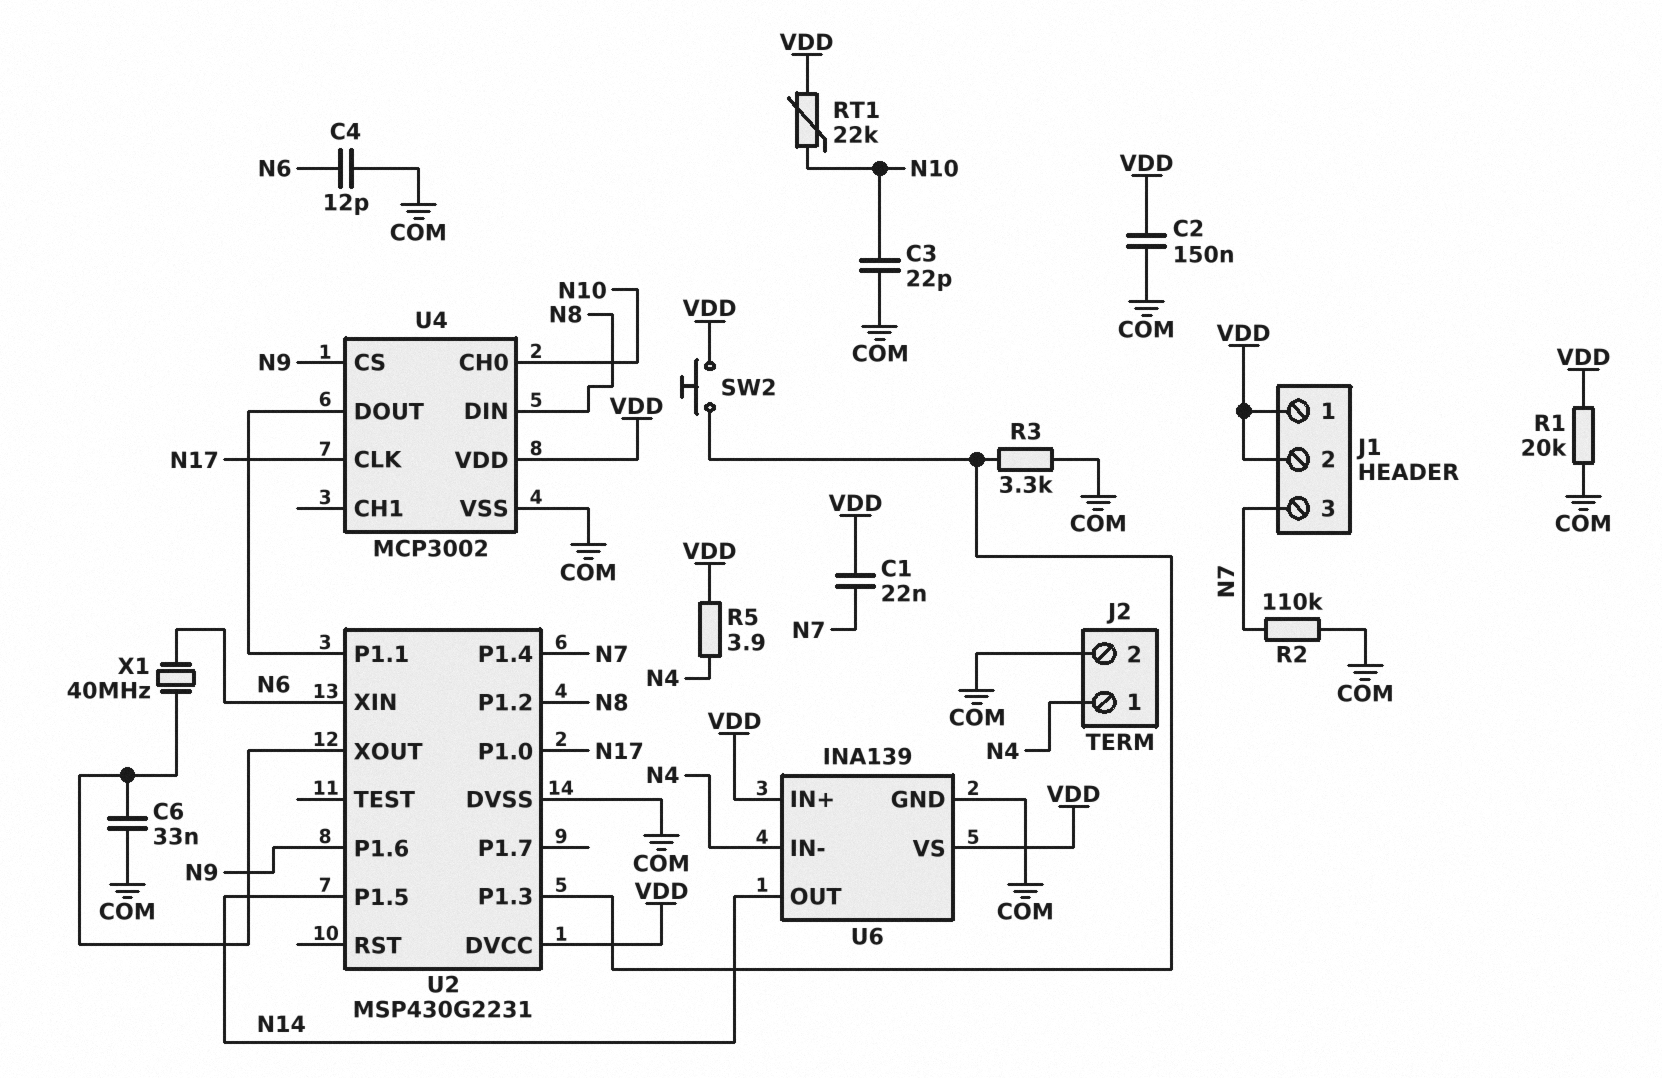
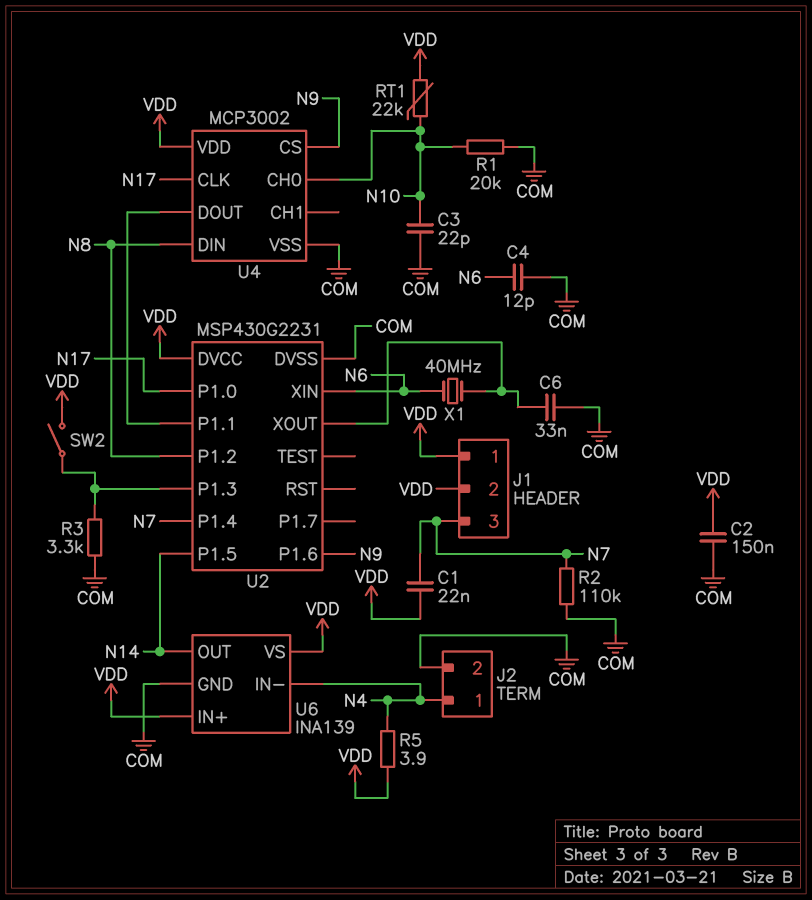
R1: 20k (COM, VDD) -> 20k (COM, N10)
SW2: button (U2/P1.3, VDD) -> switch (U2/P1.3, VDD)

